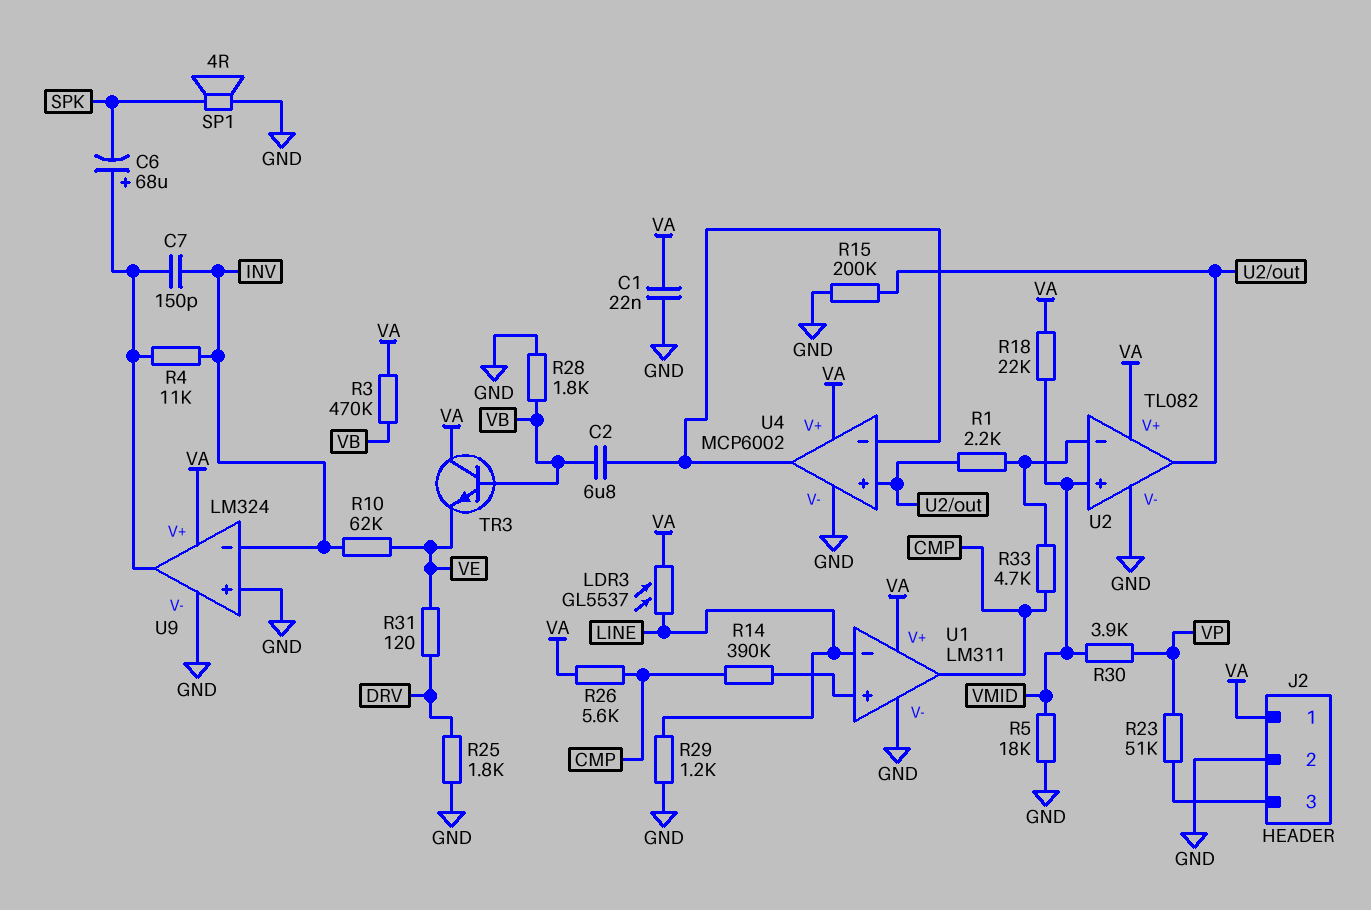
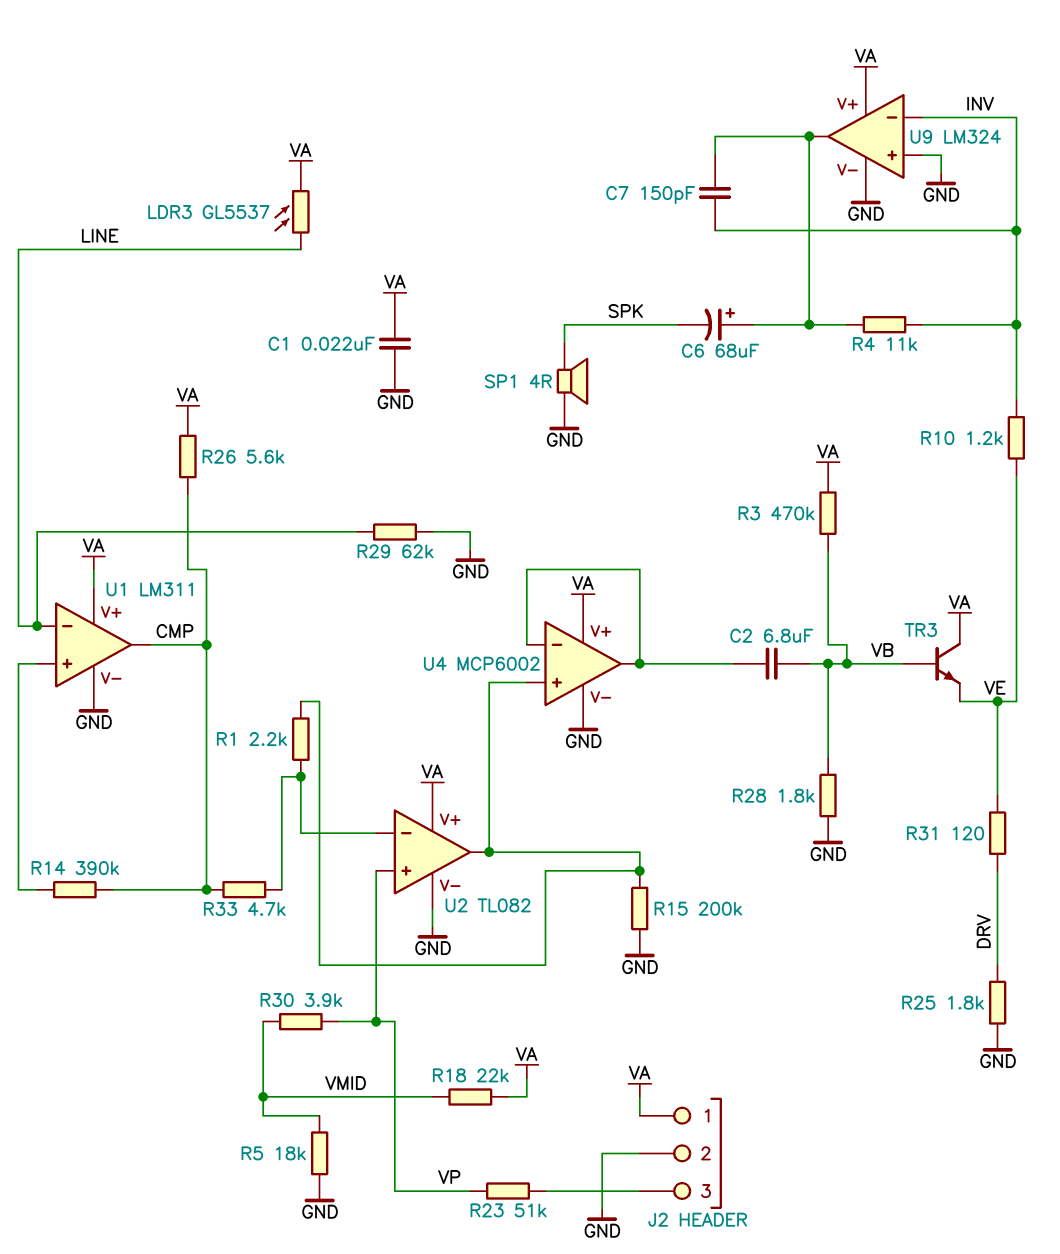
R10: 62k (INV, VE) -> 1.2k (INV, VE)
R29: 1.2k (GND, LINE) -> 62k (GND, LINE)
U2 pin in+: VMID -> VP

